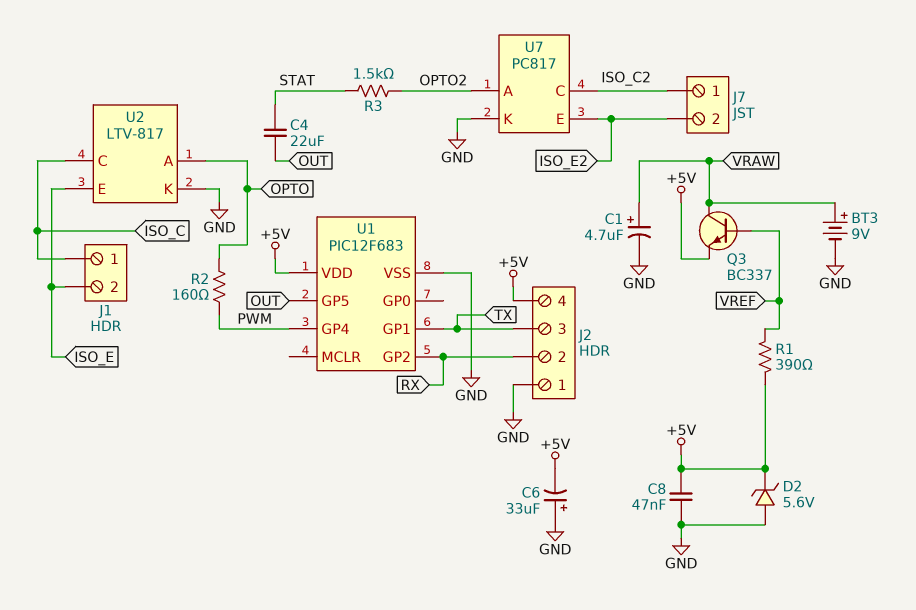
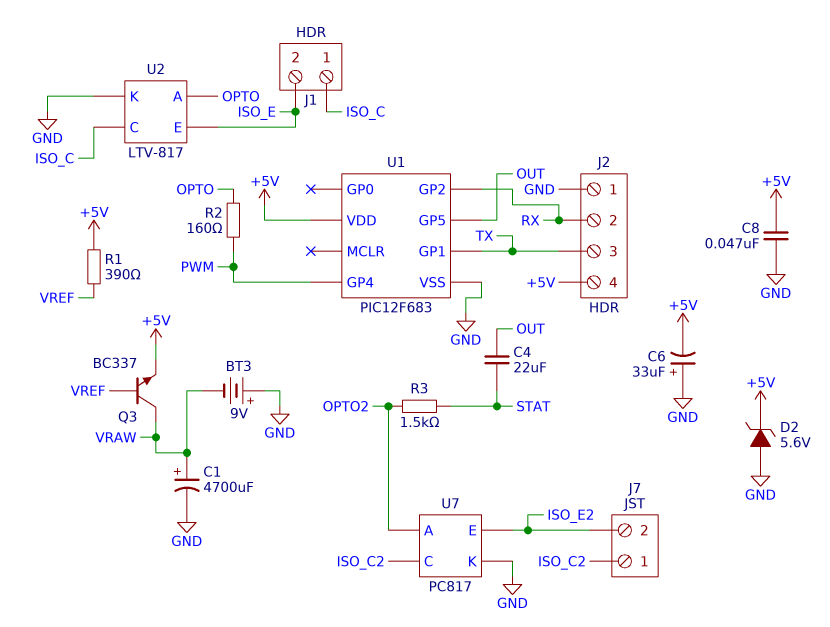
BT3: 9V (plus VRAW, minus GND) -> 9V (plus GND, minus VRAW)
C1: 4.7uF (plus VRAW, minus GND) -> 4700uF (plus VRAW, minus GND)

